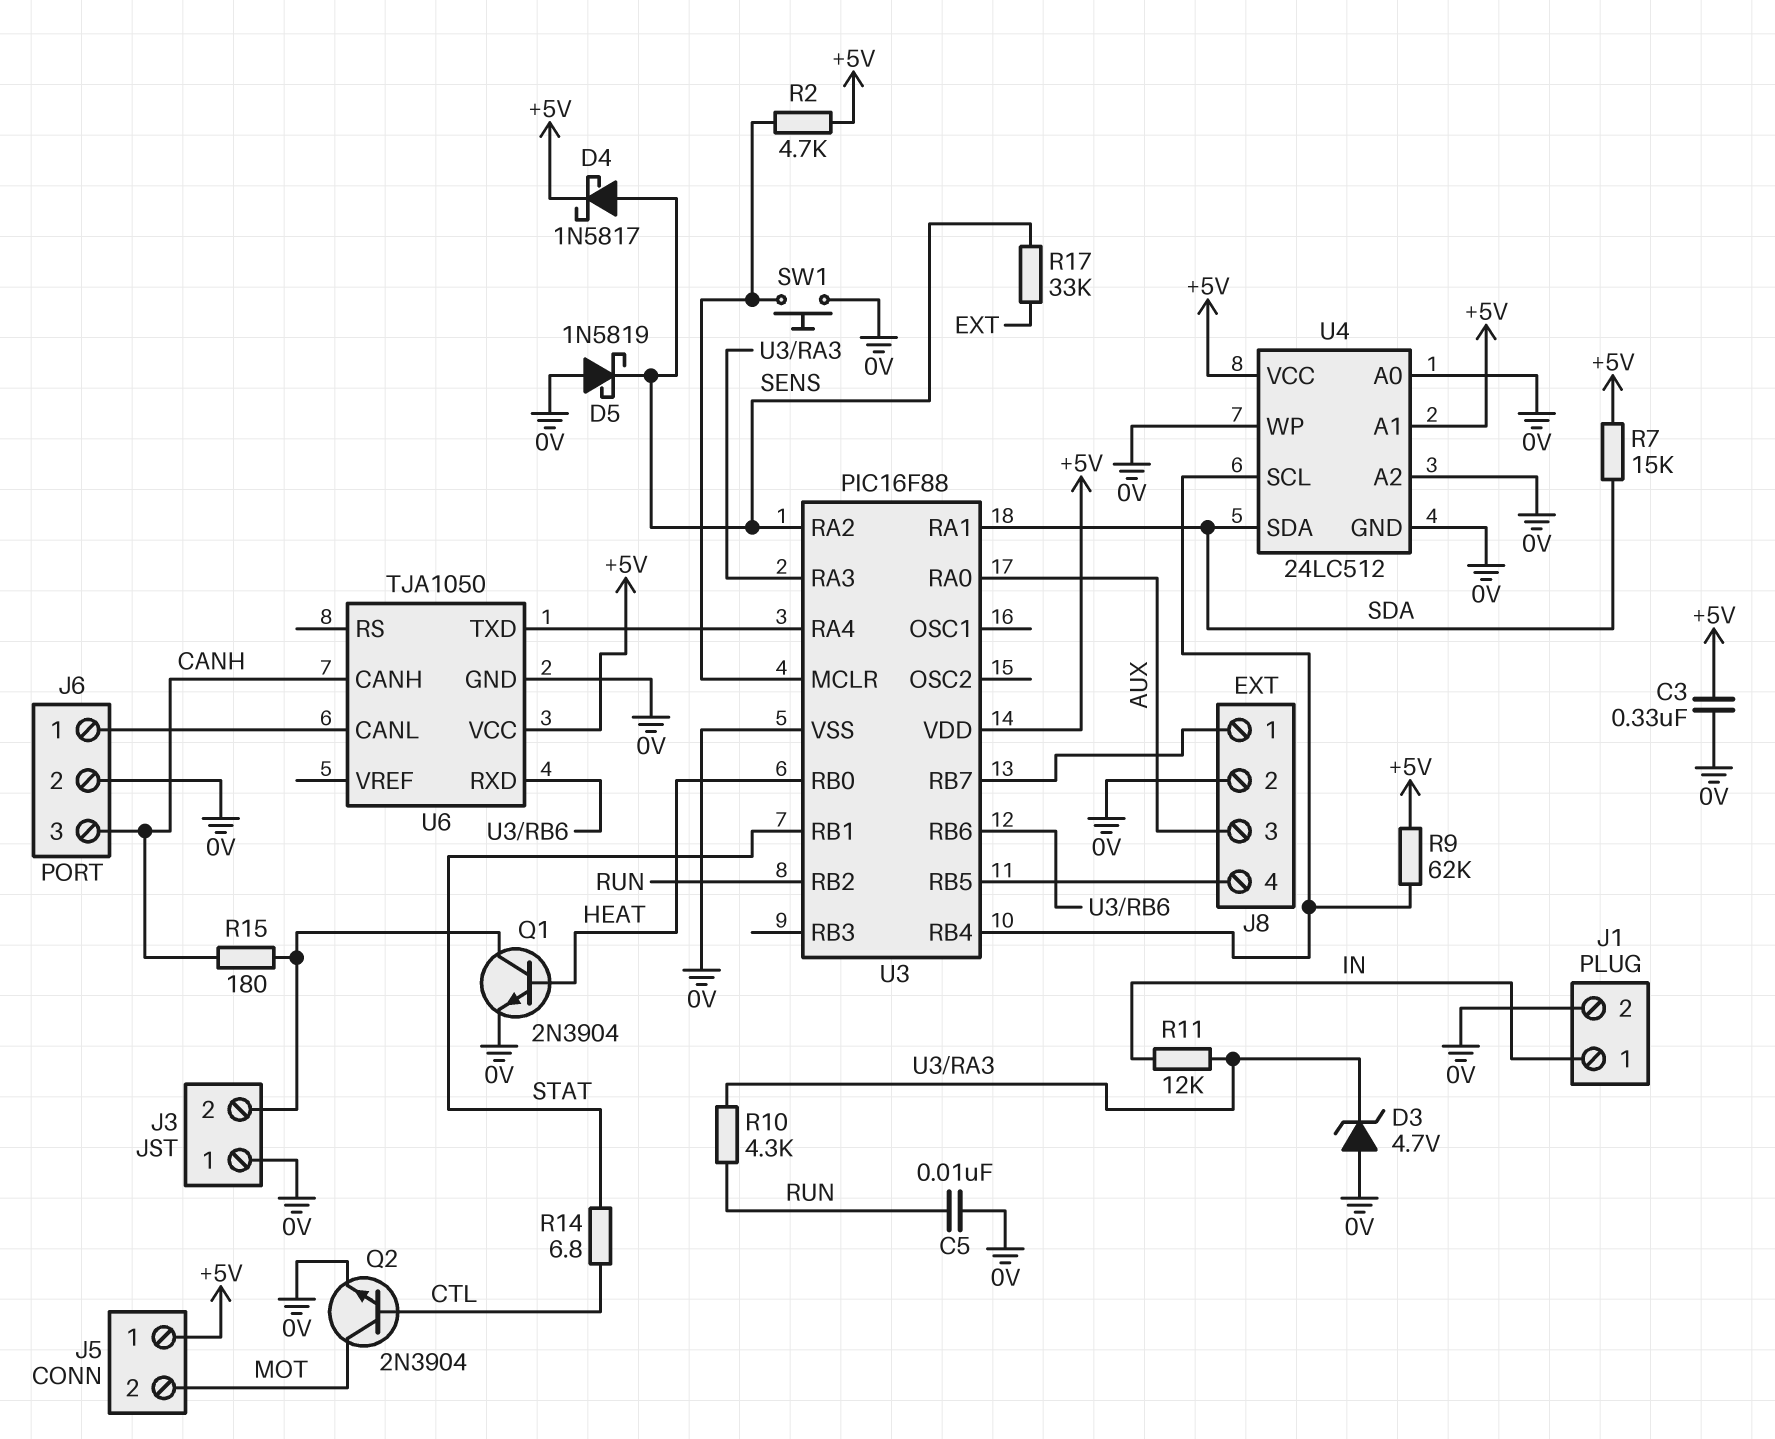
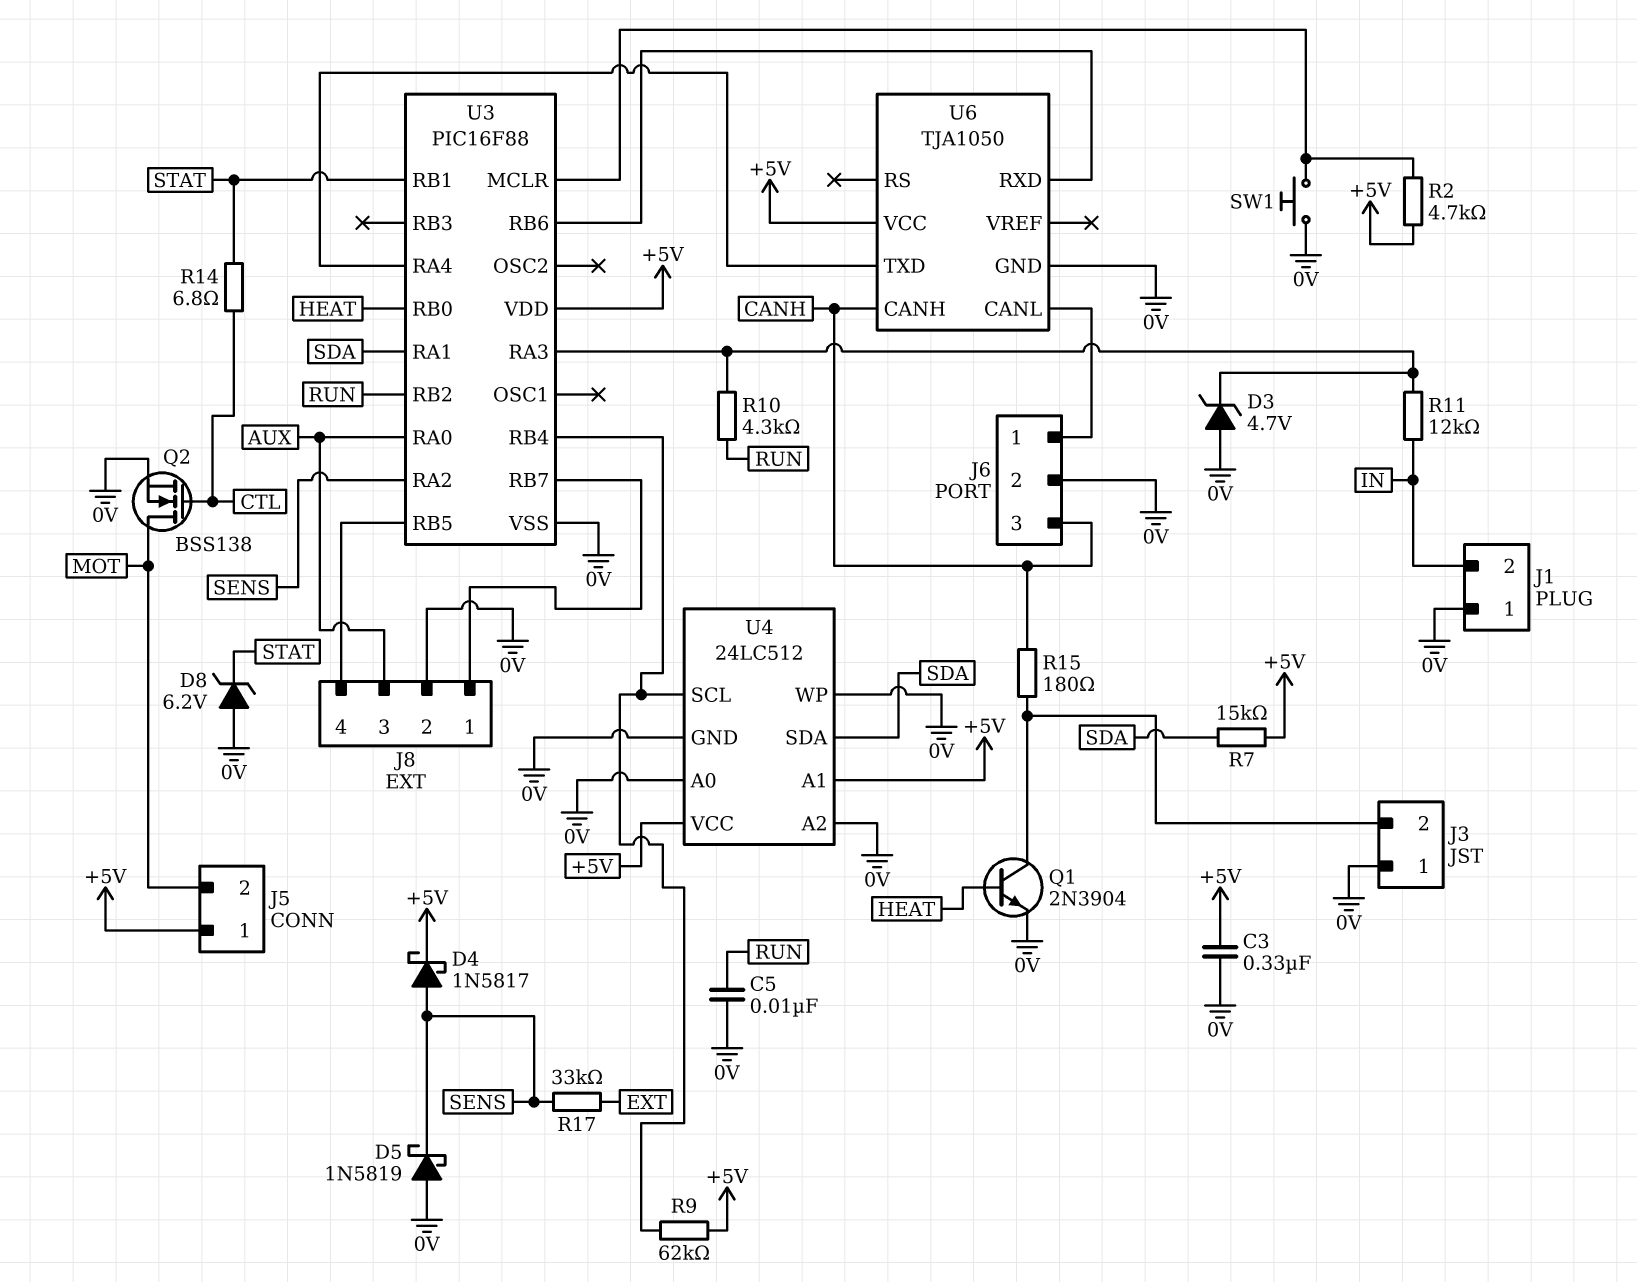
D8: none -> zener 6.2V (A 0V, K STAT)
J1 pin 1: IN -> 0V
J1 pin 2: 0V -> IN
Q2: NPN 2N3904 (B CTL, C MOT, E 0V) -> NMOS BSS138 (G CTL, D MOT, S 0V)

